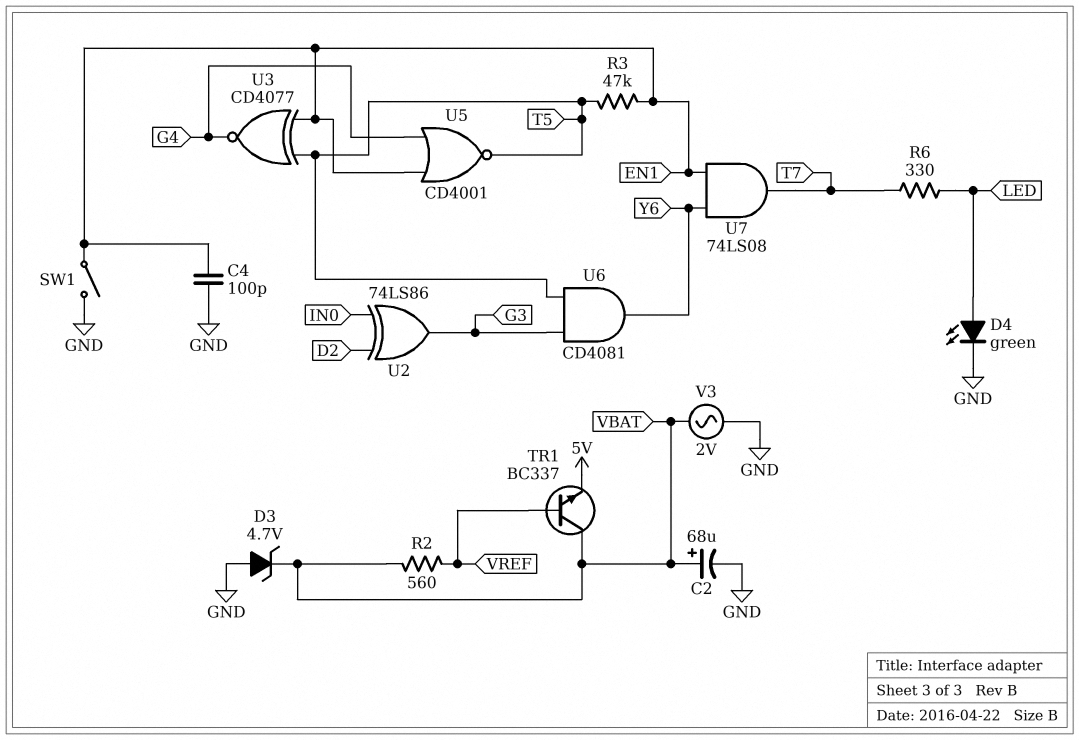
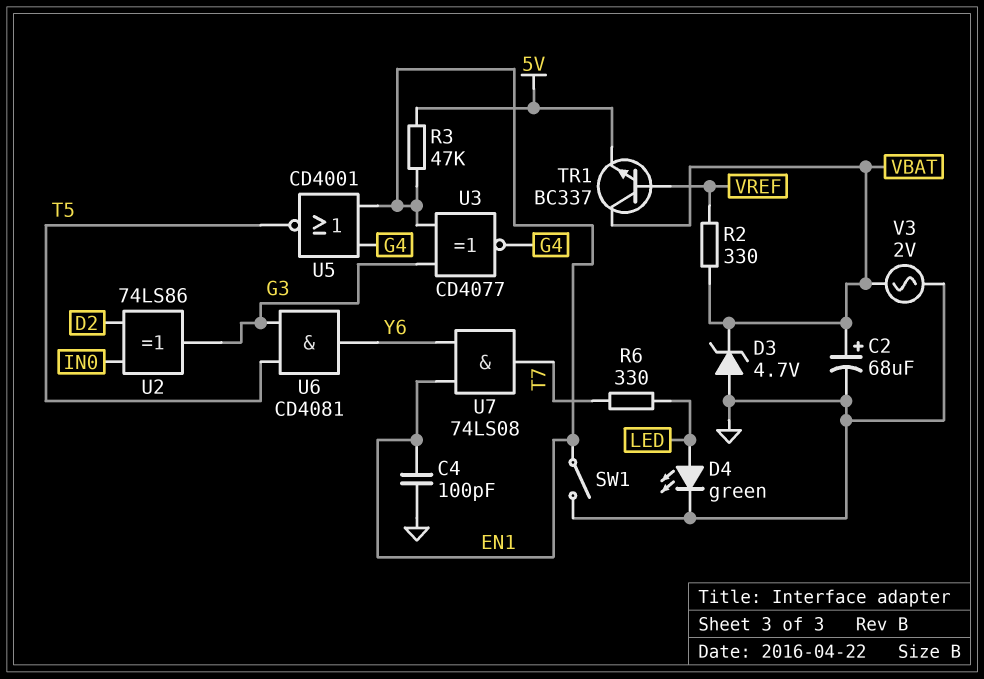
R2: 560 (VBAT, VREF) -> 330 (VBAT, VREF)
R3: 47k (EN1, T5) -> 47k (5V, EN1)
U3: XNOR CD4077 (in EN1, in T5, out G4) -> XNOR CD4077 (in EN1, in G3, out G4)

